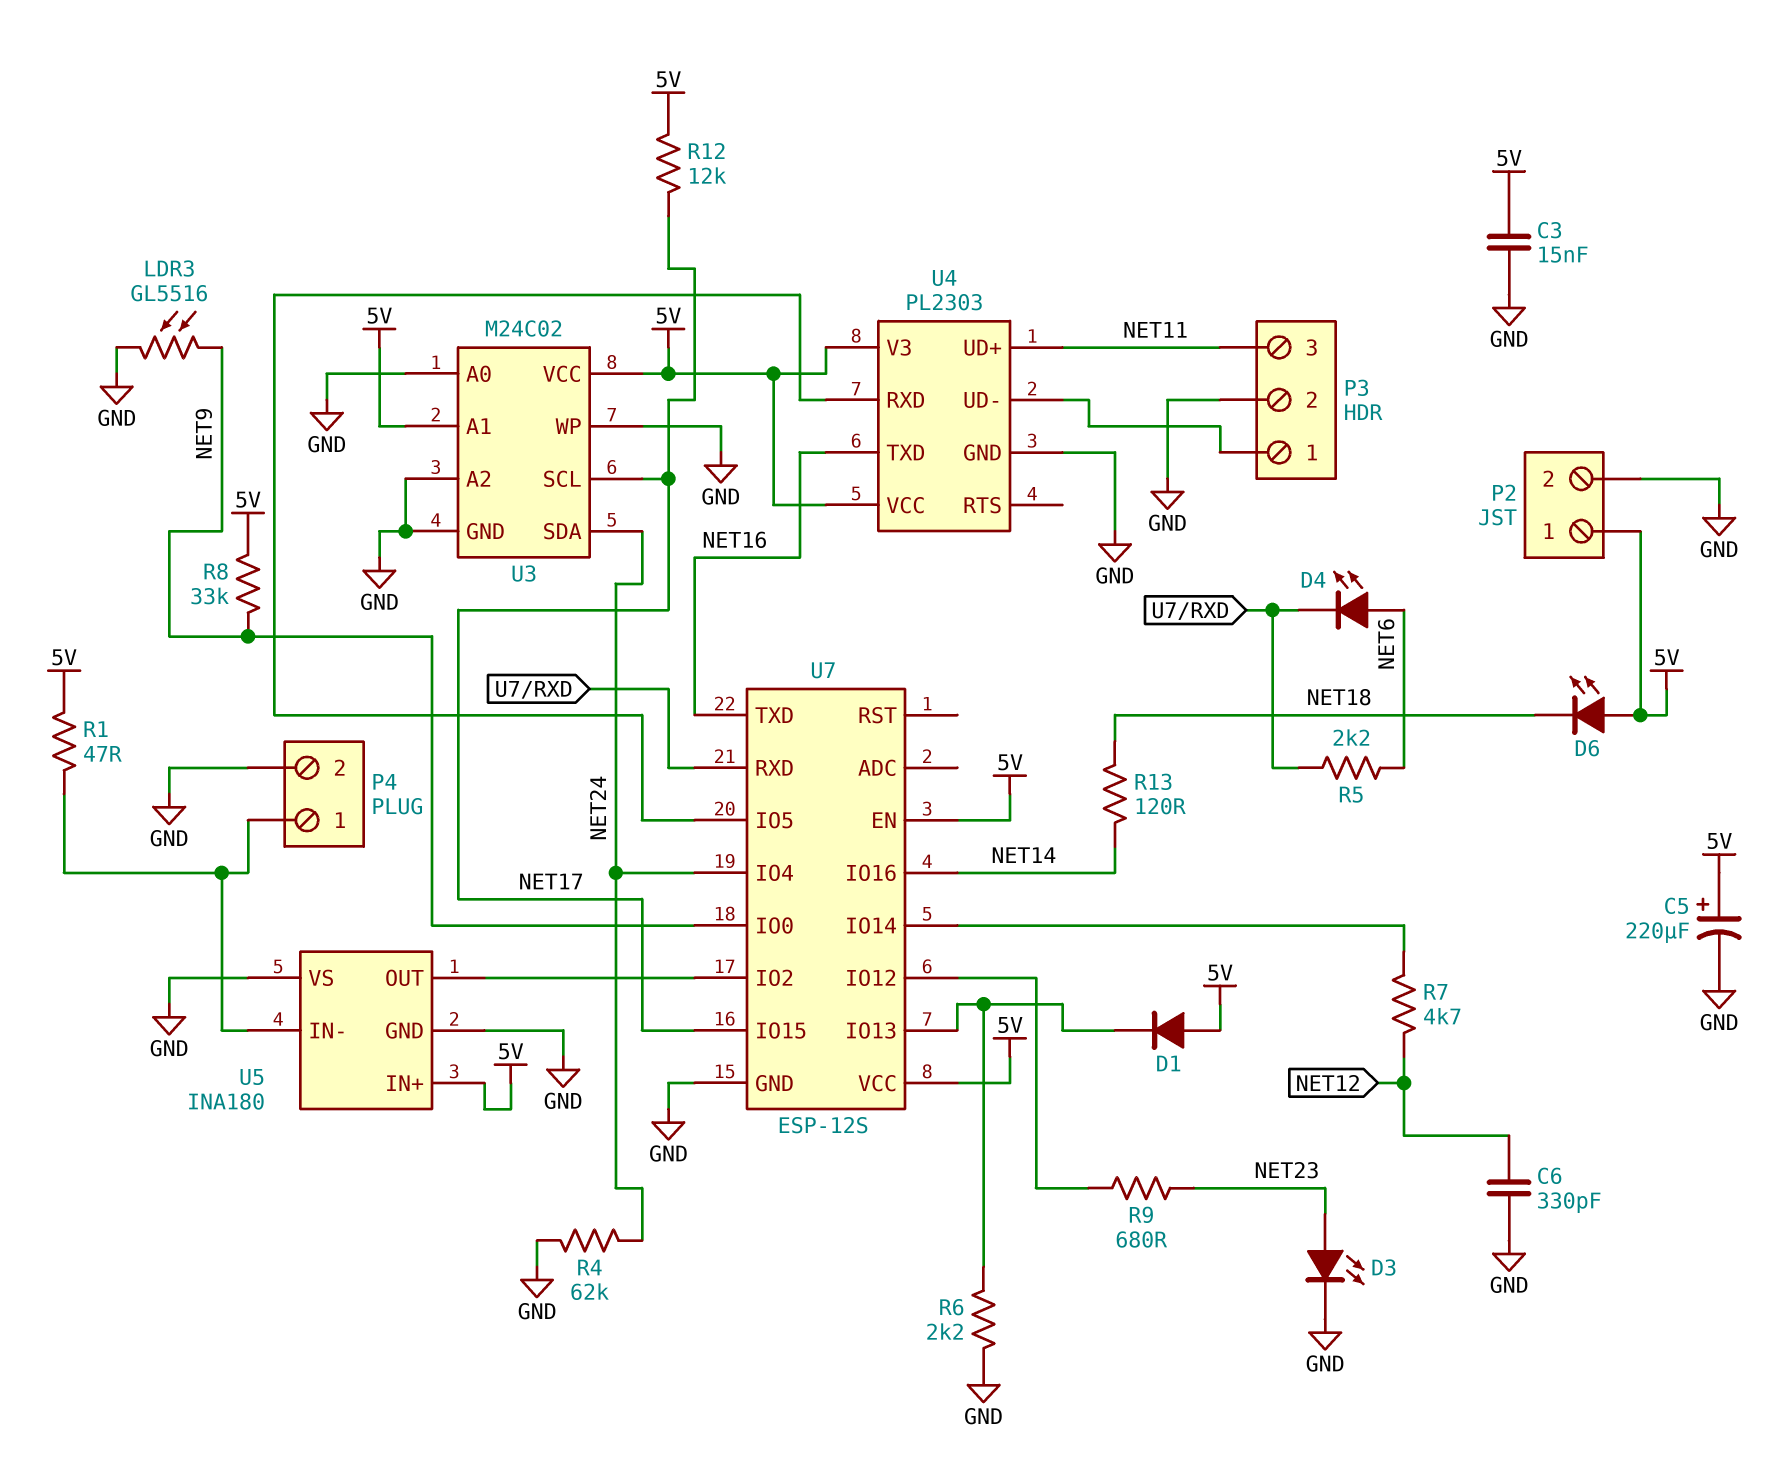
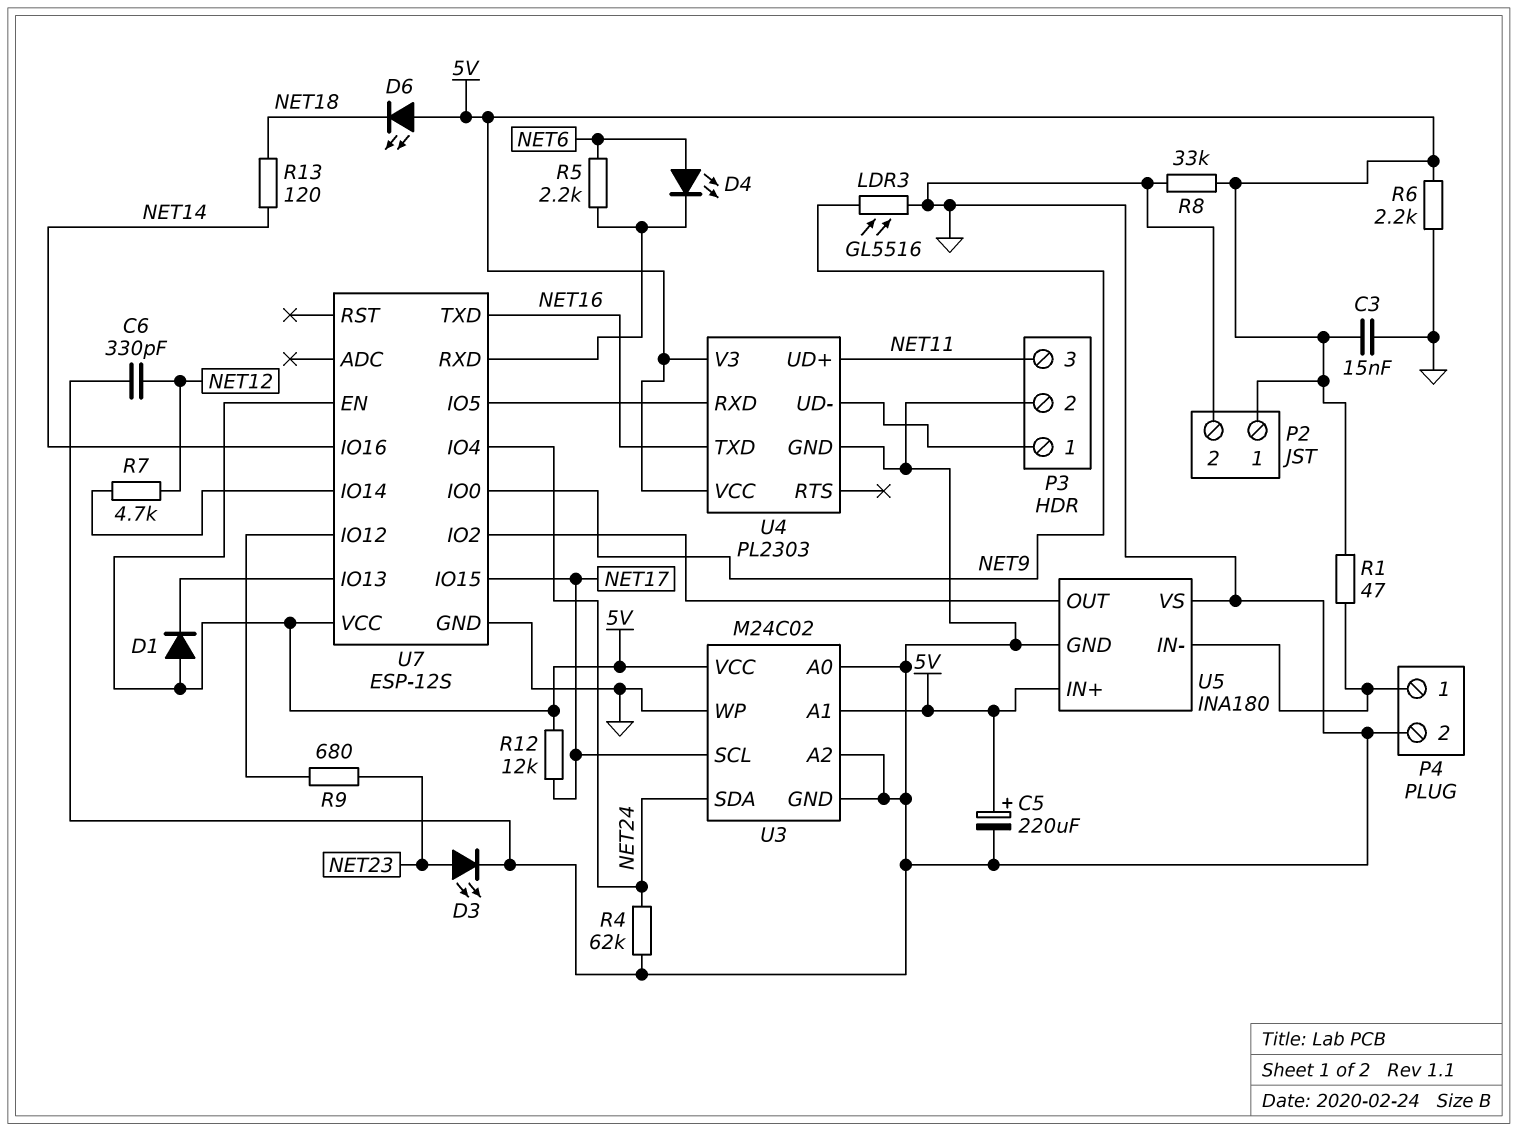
R6: 2.2k (GND, U7/IO13) -> 2.2k (5V, GND)
R8: 33k (5V, NET9) -> 33k (5V, GND)

